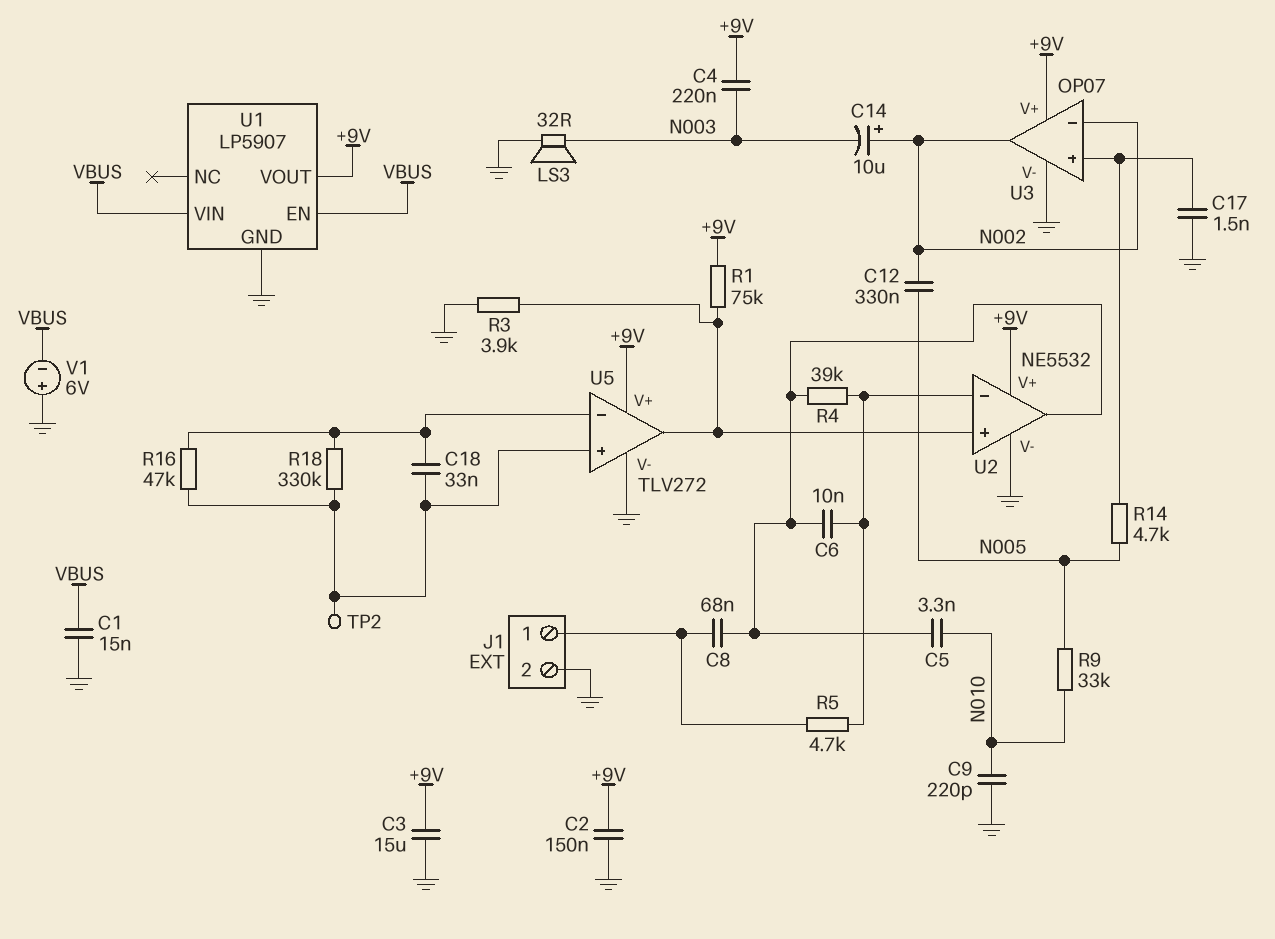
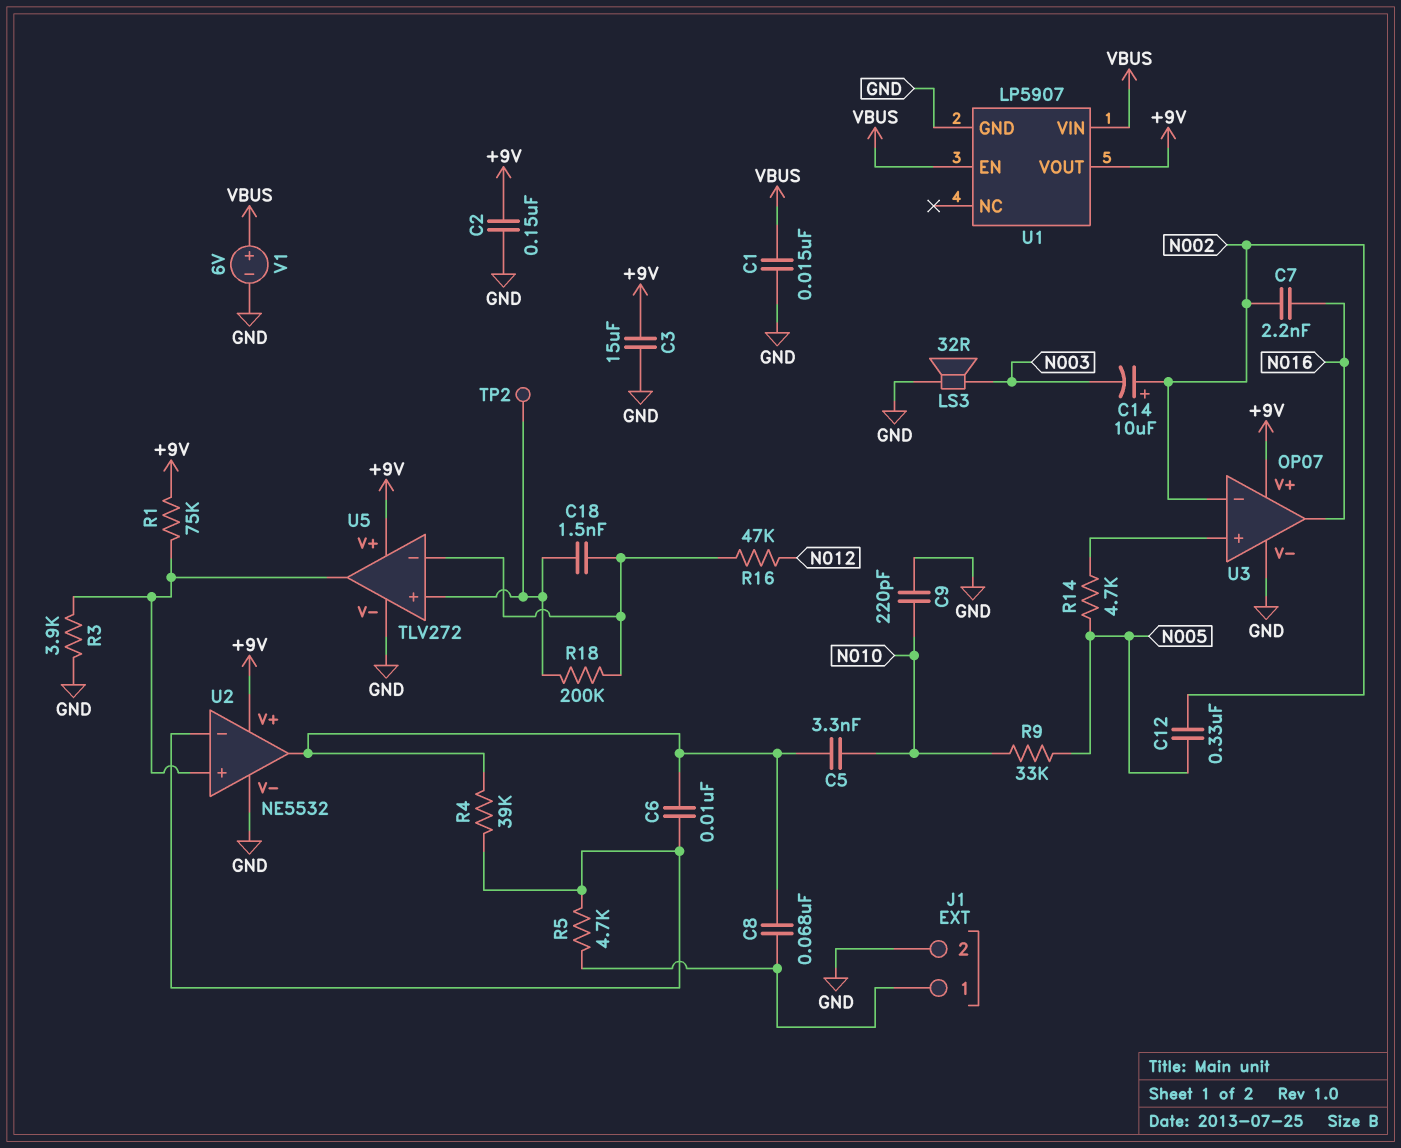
C4: 220nF (+9V, N003) -> none
C7: none -> 2.2nF (N002, N016)
C17: 1.5nF (GND, U3/in+) -> none
C18: 33nF (U5/in+, U5/in-) -> 1.5nF (U5/in+, U5/in-)
R16: 47k (U5/in+, U5/in-) -> 47k (N012, U5/in-)
R18: 330k (U5/in+, U5/in-) -> 200k (U5/in+, U5/in-)
U3 pin out: N002 -> N016
V1: 6V (plus GND, minus VBUS) -> 6V (plus VBUS, minus GND)

